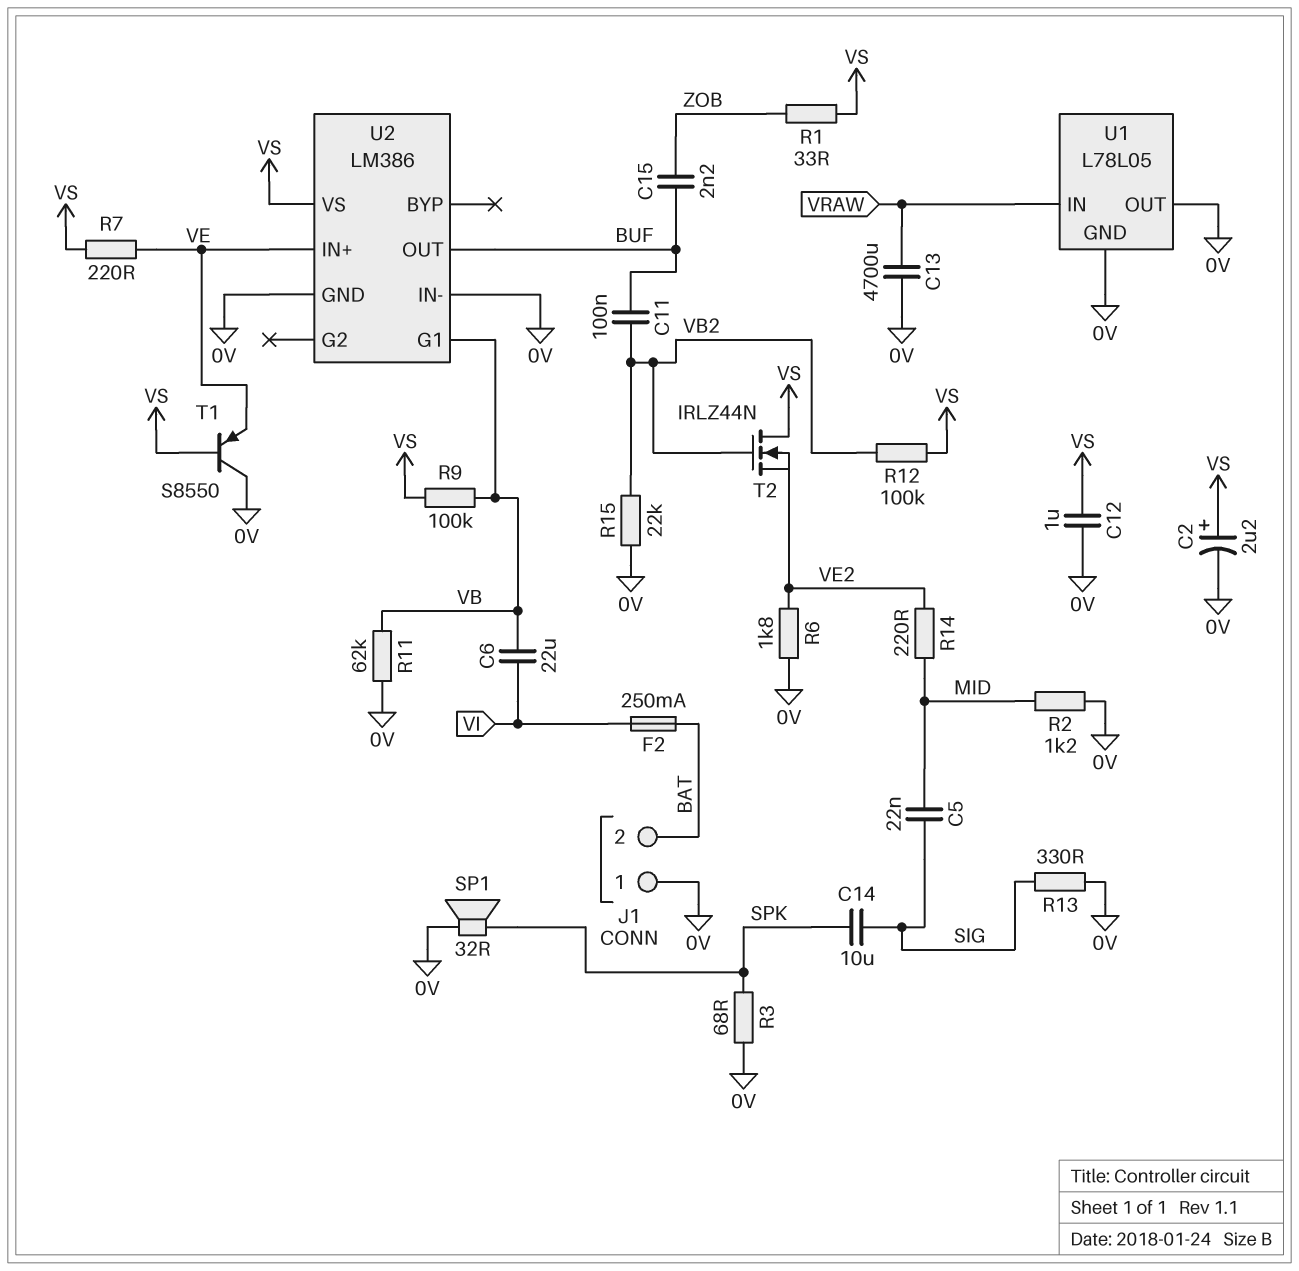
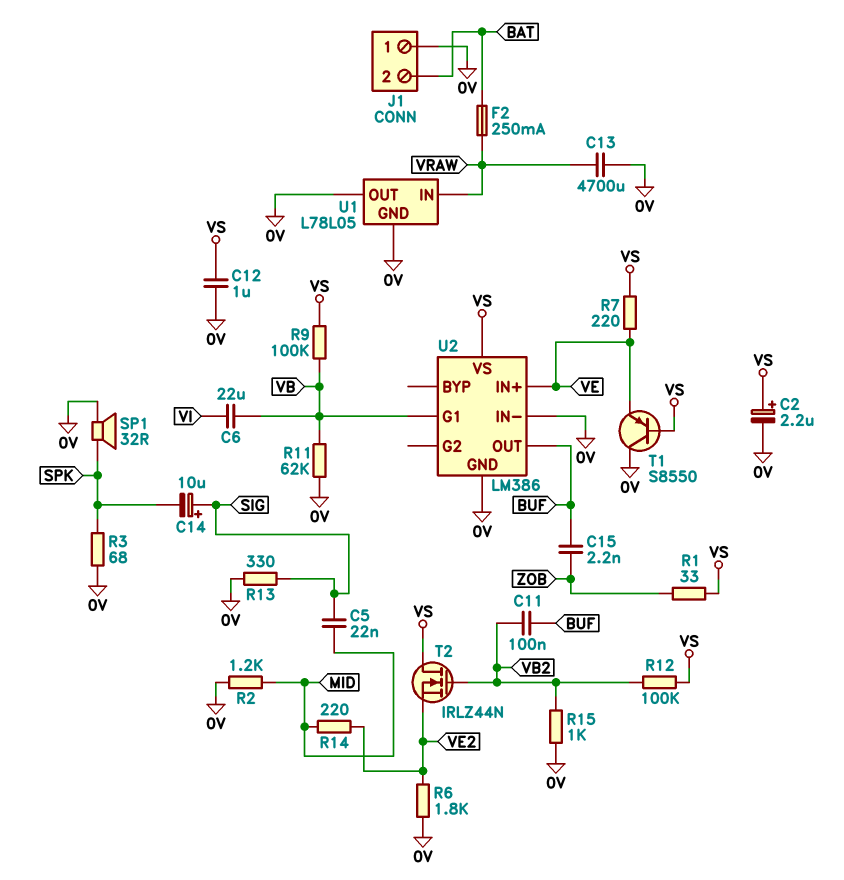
C14: 10uF (SIG, SPK) -> 10uF (plus SIG, minus SPK)
F2: 250mA (BAT, VI) -> 250mA (BAT, VRAW)
R15: 22k (0V, VB2) -> 1k (0V, VB2)

